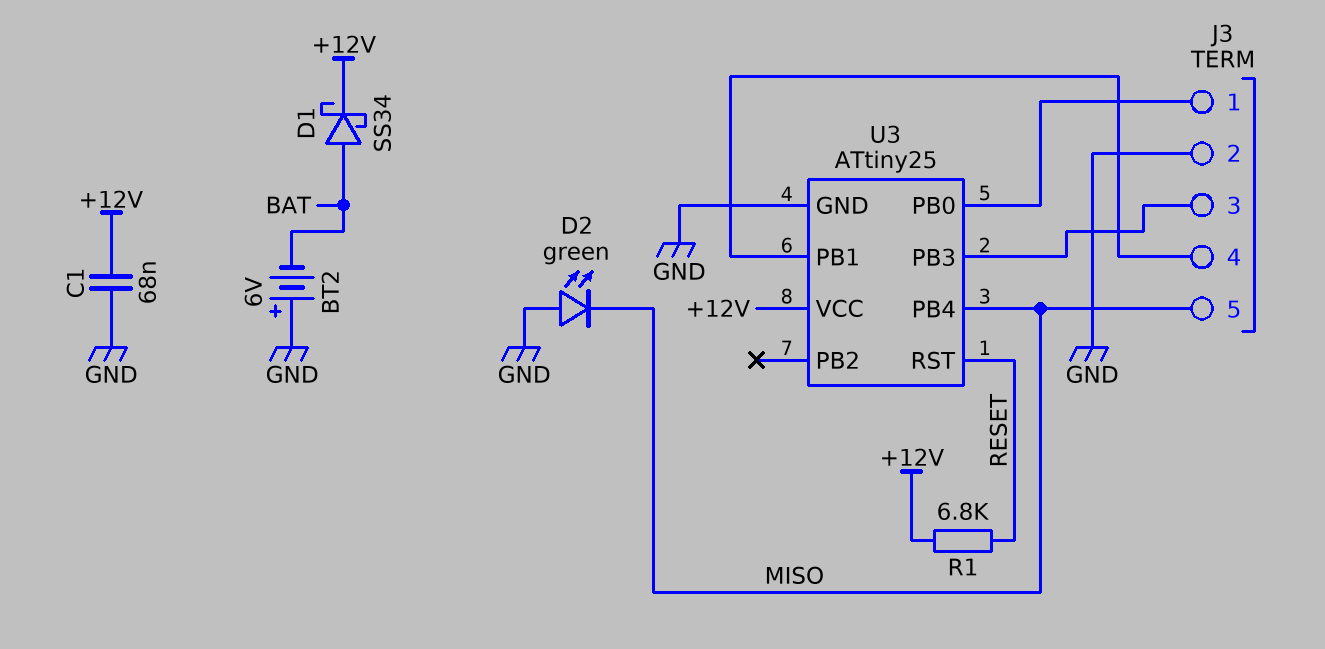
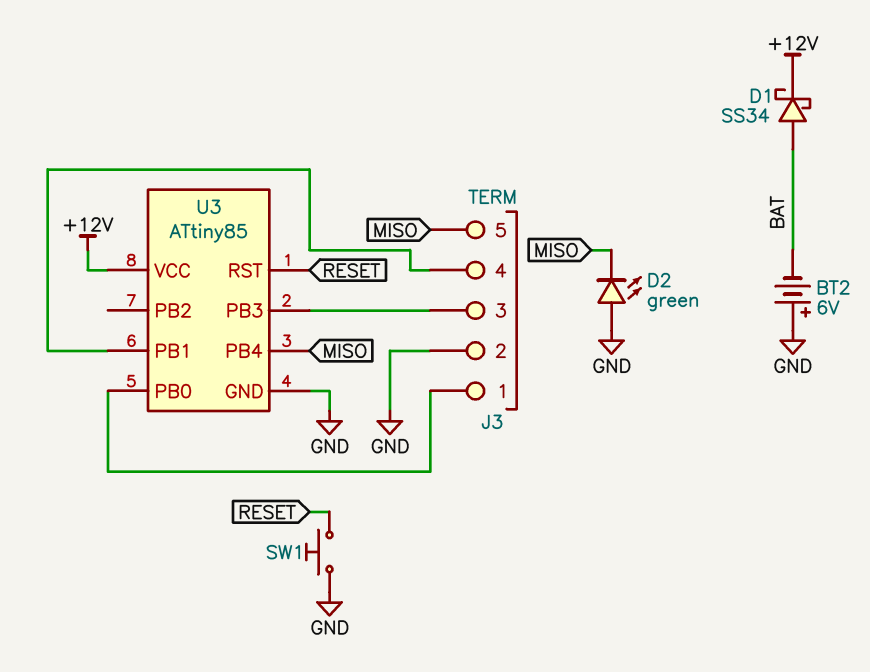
C1: 68nF (+12V, GND) -> none
R1: 6.8k (+12V, RESET) -> none
SW1: none -> button (GND, RESET)
U3: ATtiny25 -> ATtiny85

